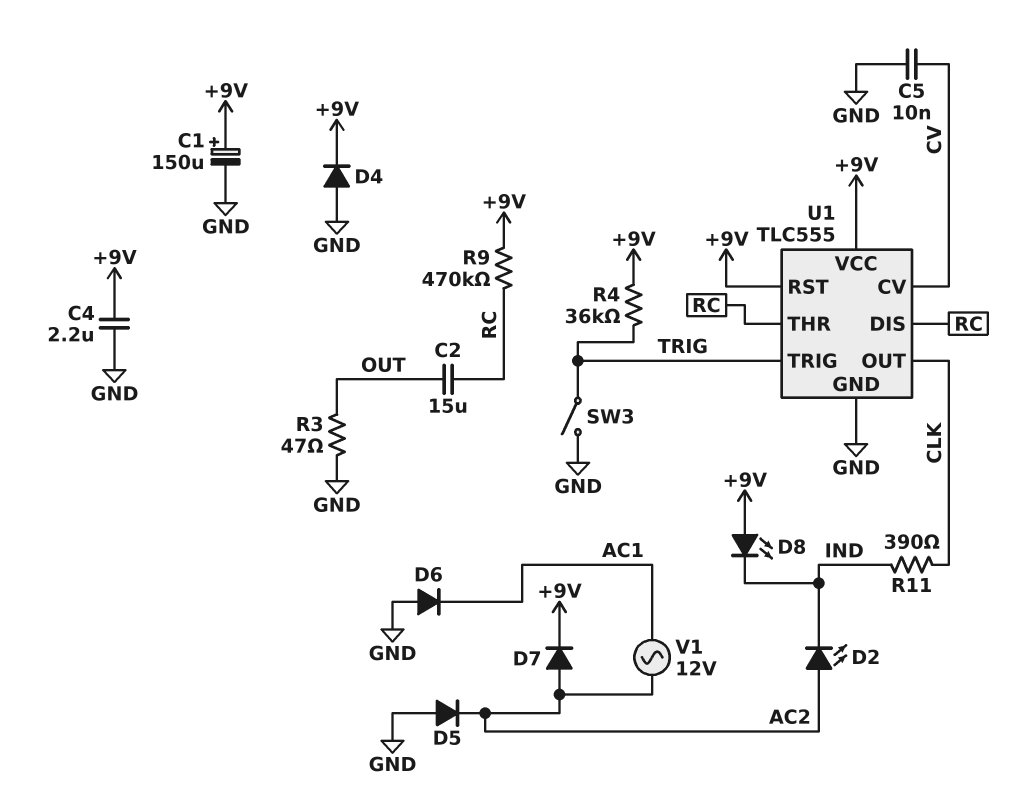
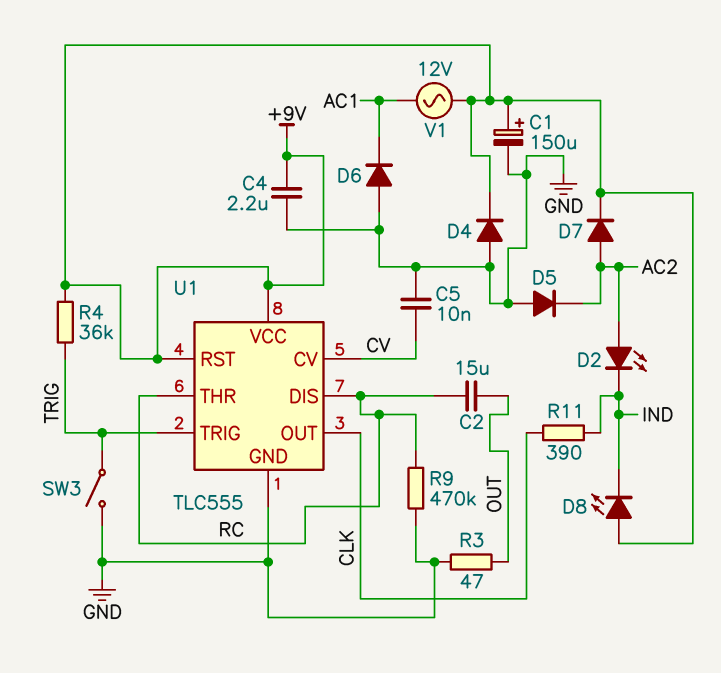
R9: 470k (+9V, RC) -> 470k (GND, RC)
V1: AC 12V (AC1, AC2) -> AC 12V (+9V, AC1)

